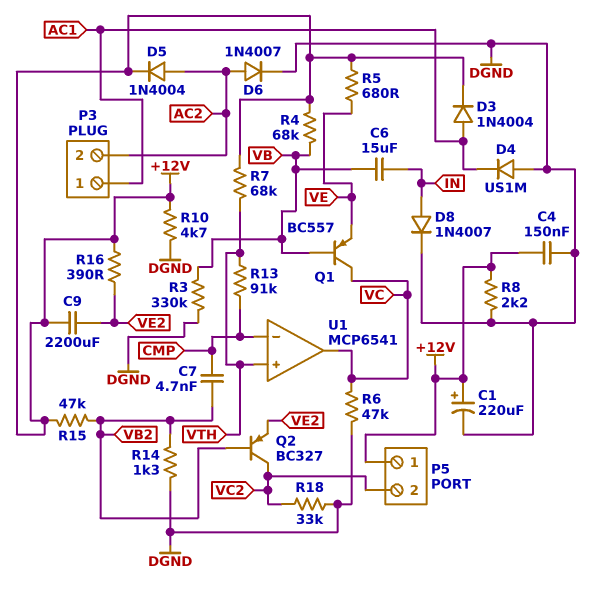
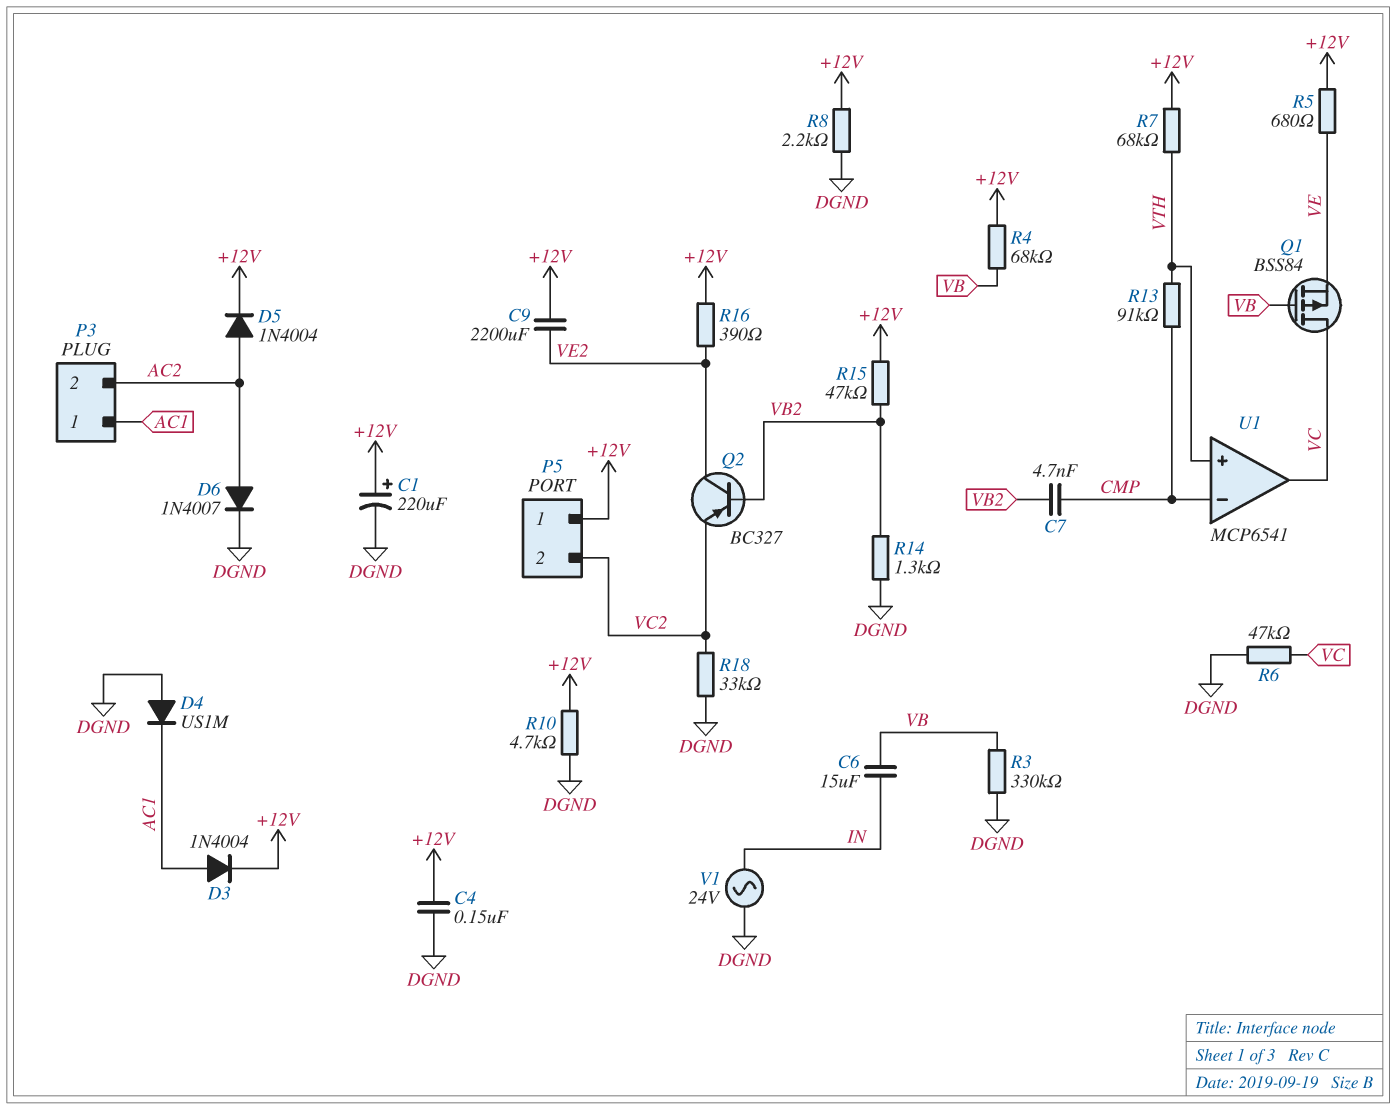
D8: diode 1N4007 (A IN, K DGND) -> none
Q1: PNP BC557 (B VB, C VC, E VE) -> PMOS BSS84 (G VB, D VC, S VE)
Q2: PNP BC327 (B VB2, C VC2, E VE2) -> PNP BC327 (B VB2, C VE2, E VC2)
V1: none -> AC 24V (DGND, IN)

